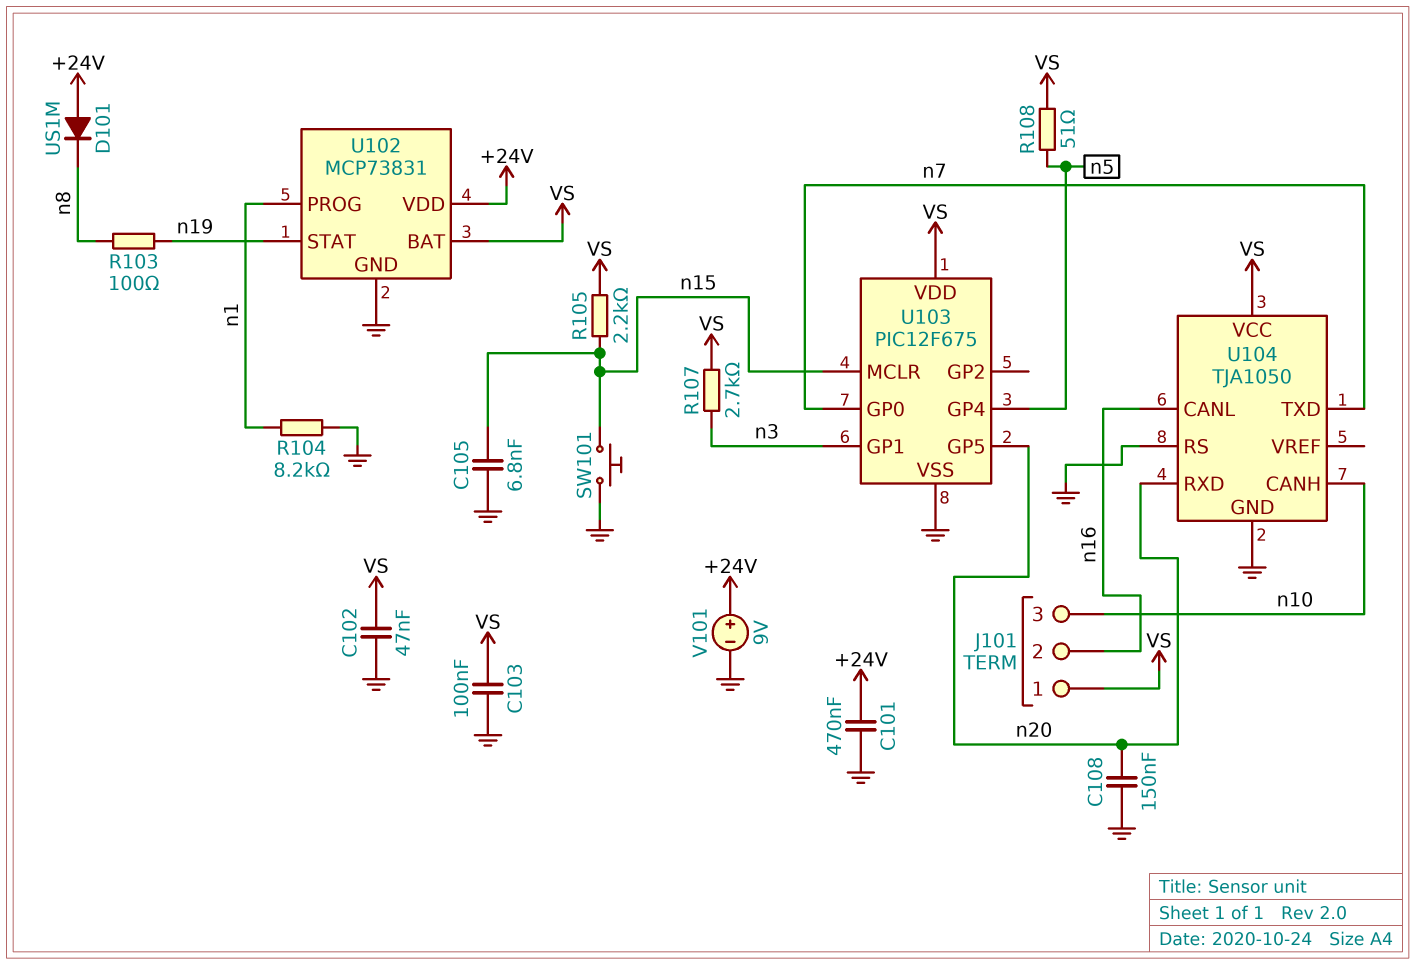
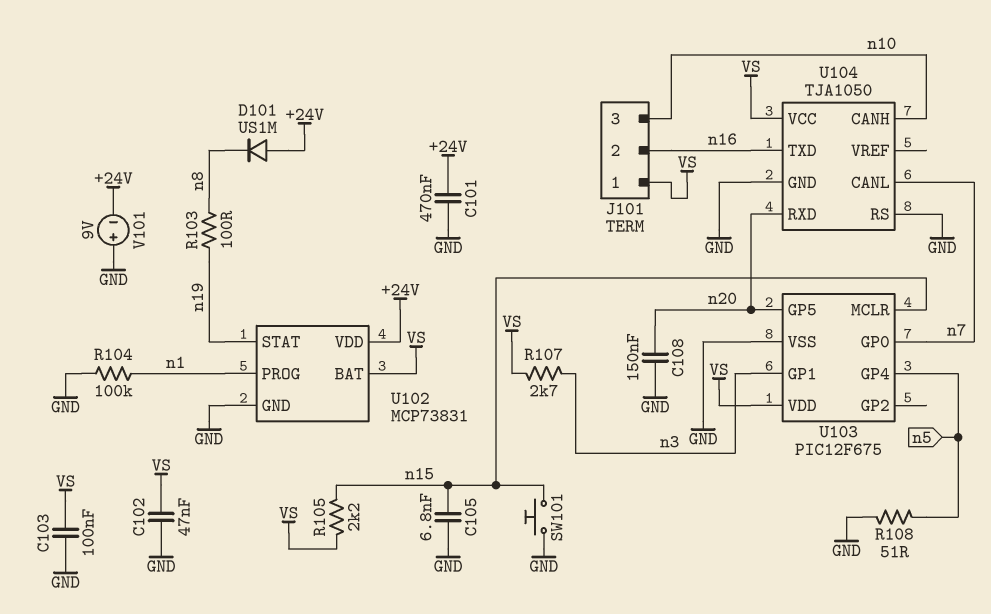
R104: 8.2k (GND, n1) -> 100k (GND, n1)
R108: 51 (VS, n5) -> 51 (GND, n5)
U104 pin CANL: n16 -> n7
U104 pin TXD: n7 -> n16
V101: 9V (plus +24V, minus GND) -> 9V (plus GND, minus +24V)

